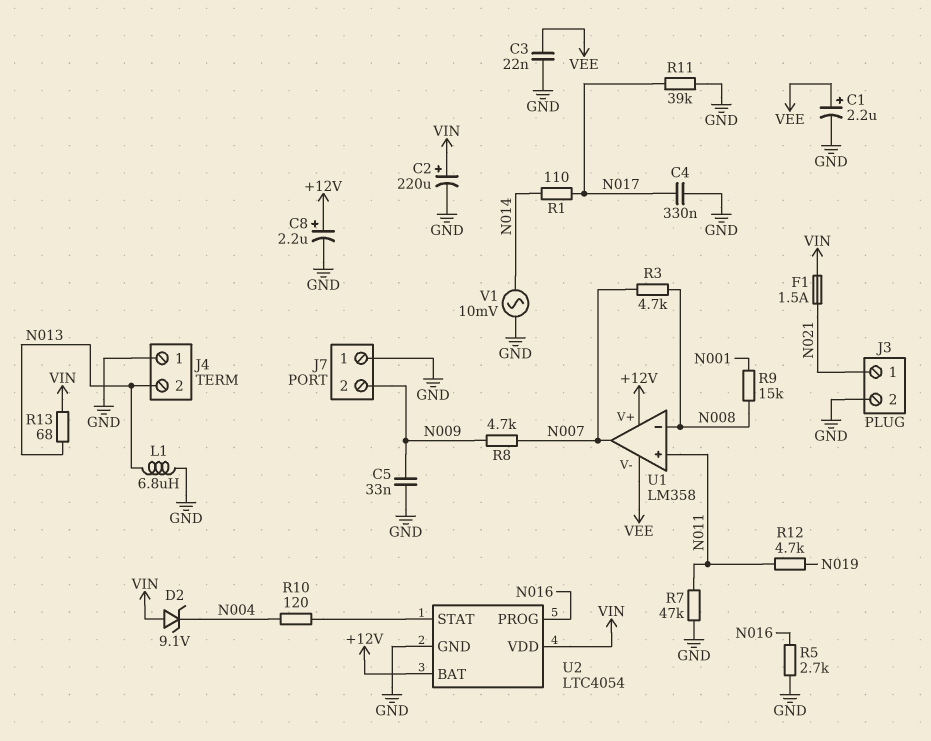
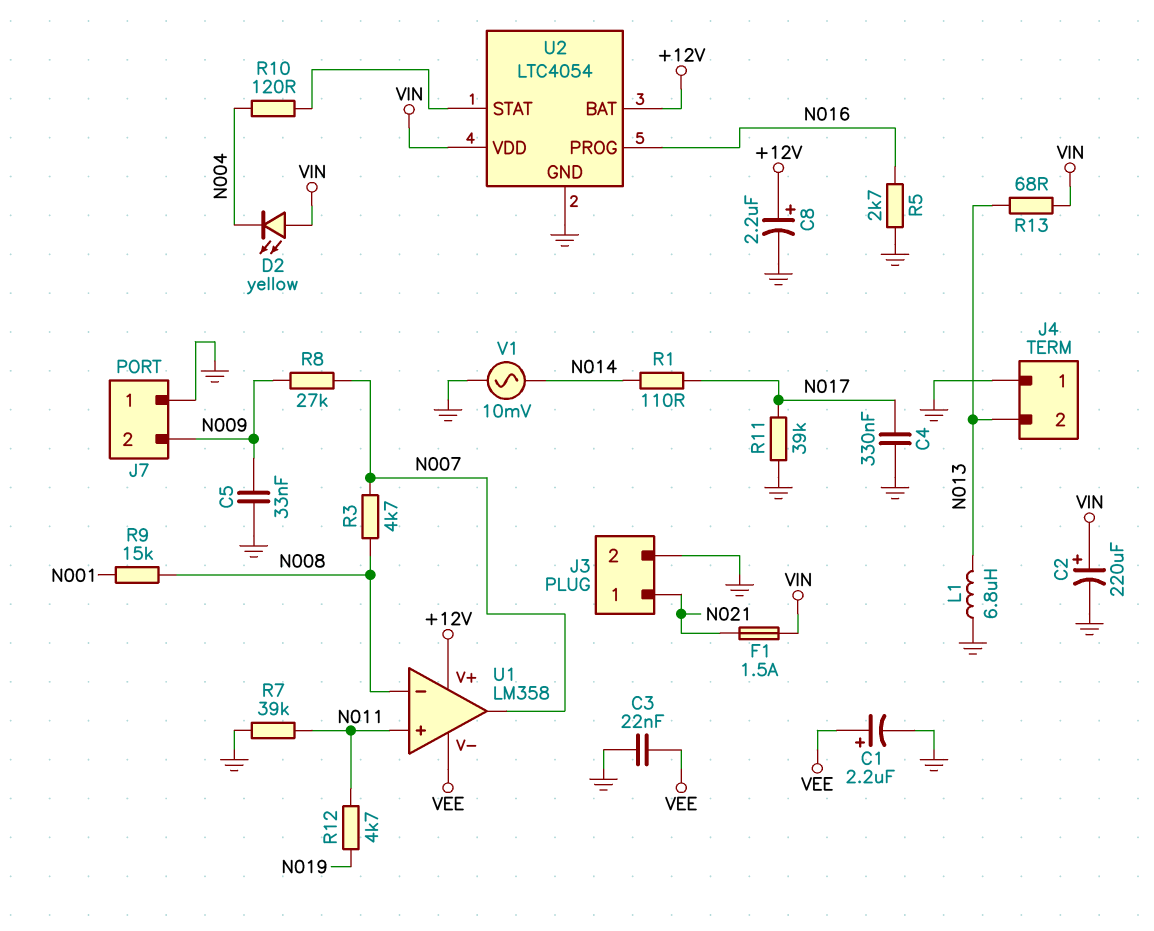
D2: zener 9.1V (A VIN, K N004) -> LED yellow (A VIN, K N004)
R7: 47k (GND, N011) -> 39k (GND, N011)
R8: 4.7k (N007, N009) -> 27k (N007, N009)

